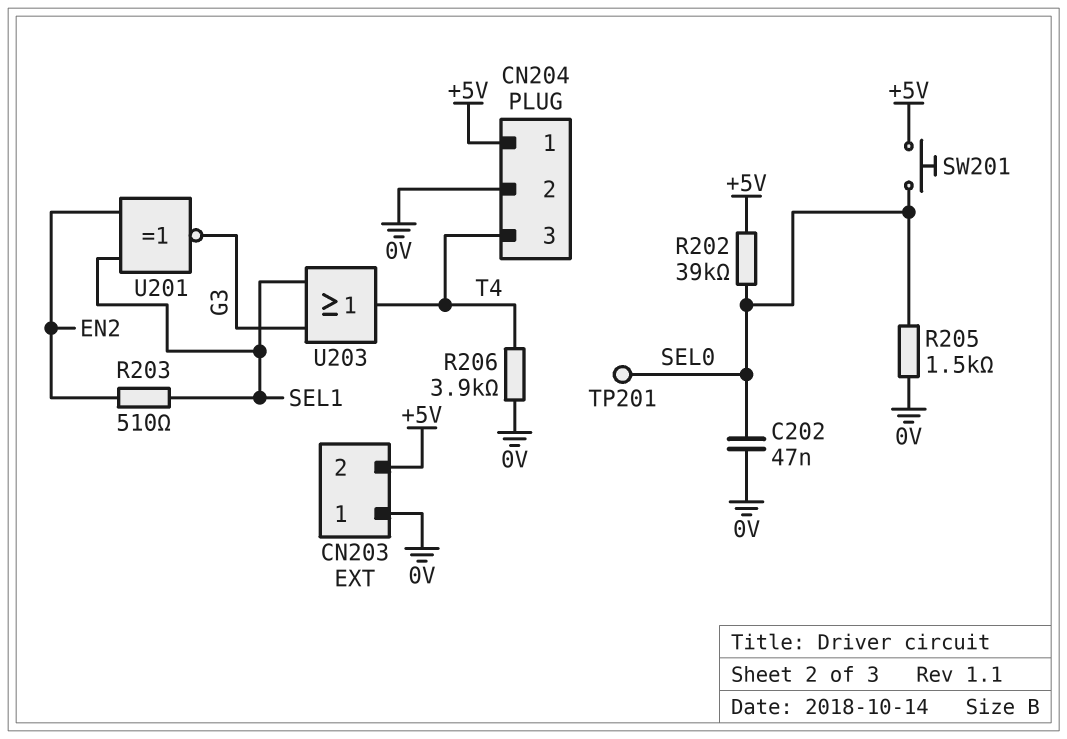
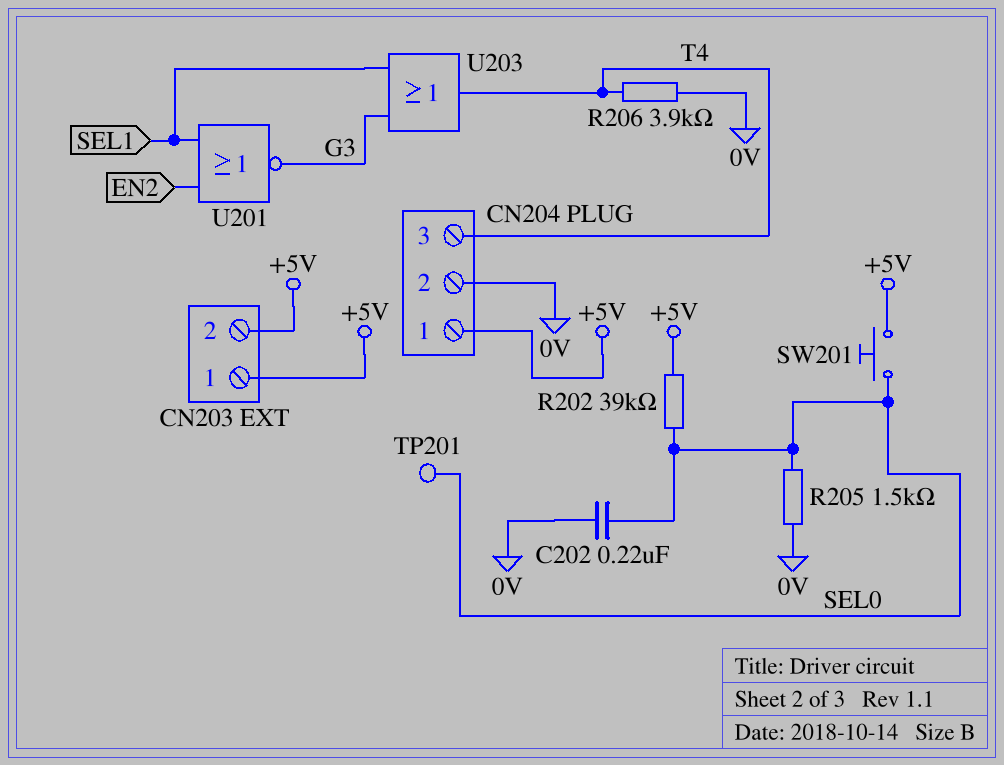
C202: 47nF (0V, SEL0) -> 220nF (0V, SEL0)
CN203 pin 1: 0V -> +5V
R203: 510 (EN2, SEL1) -> none
U201: XNOR (in EN2, in SEL1, out G3) -> NOR (in EN2, in SEL1, out G3)

